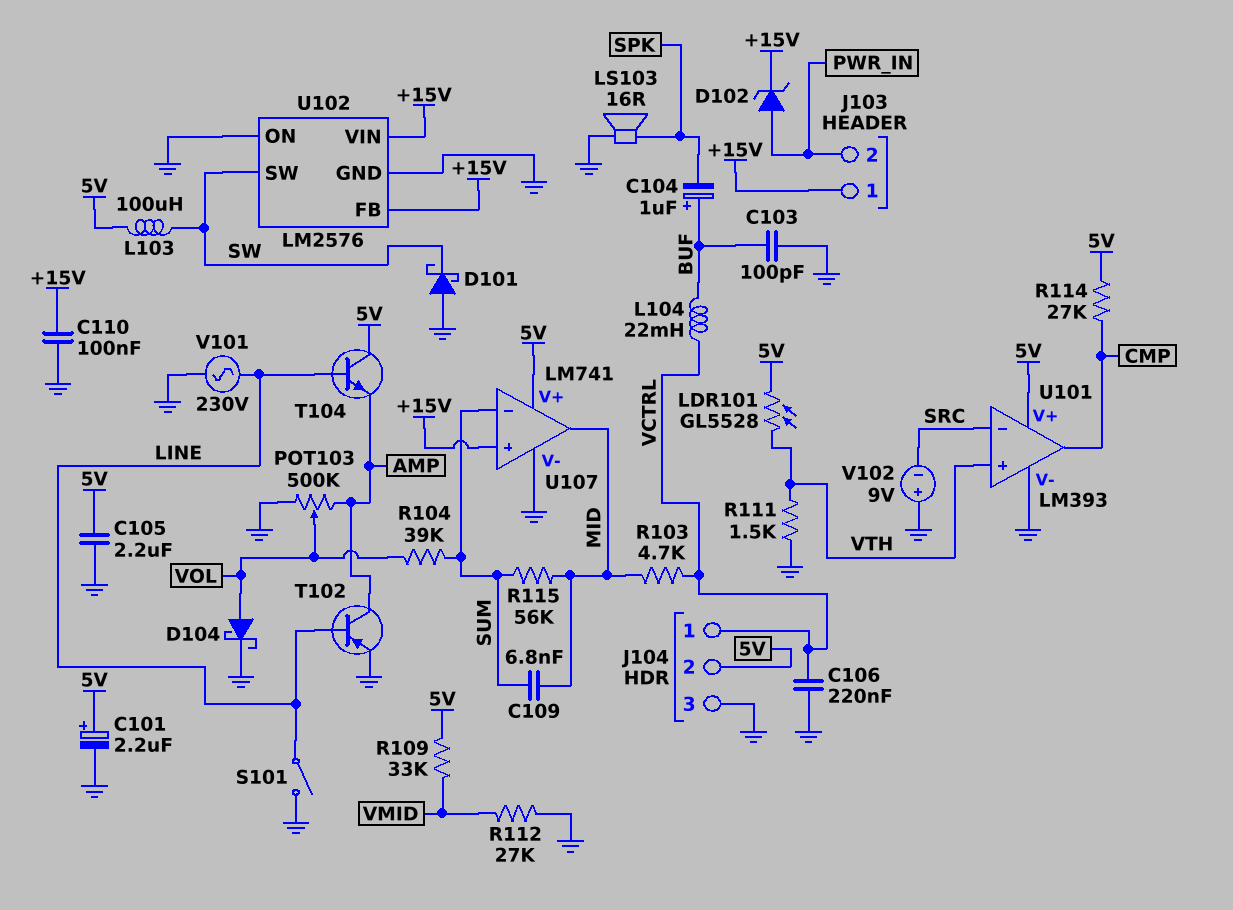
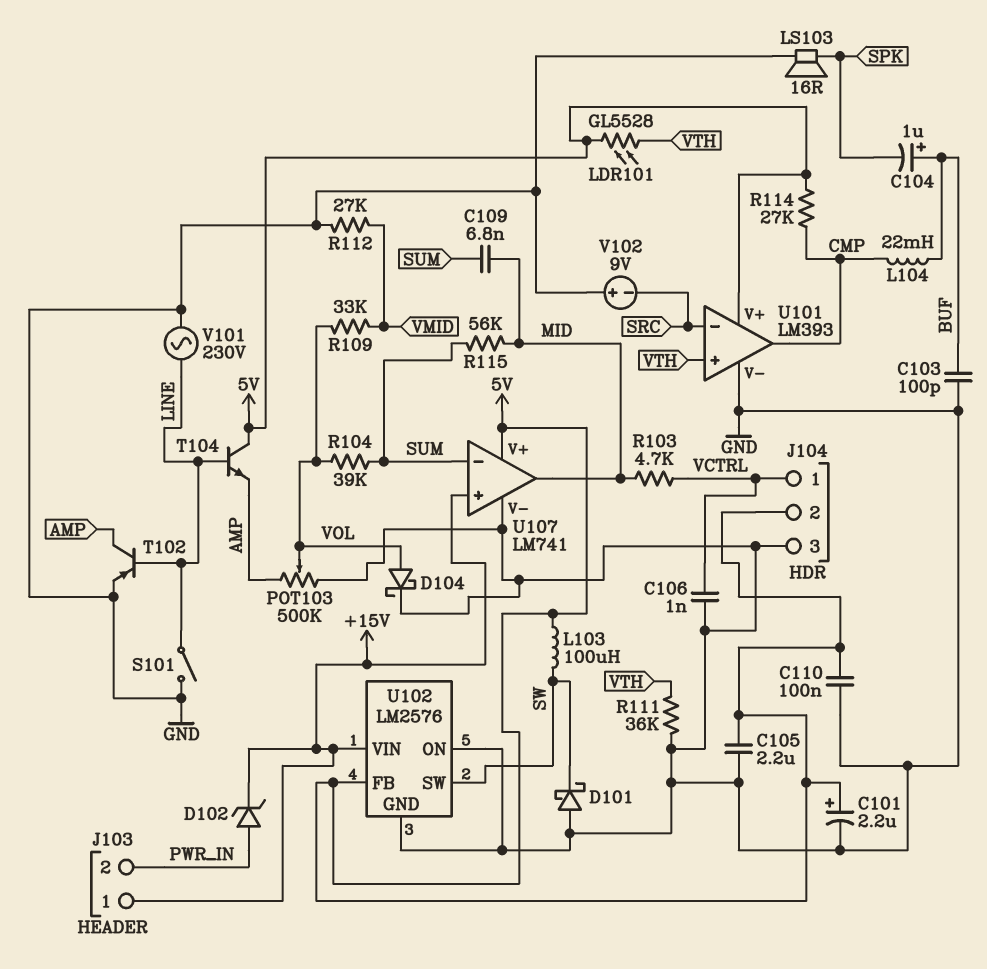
C106: 220nF (GND, VCTRL) -> 1nF (GND, VCTRL)
C110: 100nF (+15V, GND) -> 100nF (5V, GND)
L104: 22mH (BUF, VCTRL) -> 22mH (BUF, CMP)
R109: 33k (5V, VMID) -> 33k (VMID, VOL)
R111: 1.5k (GND, VTH) -> 36k (GND, VTH)
U102 pin FB: +15V -> 5V

